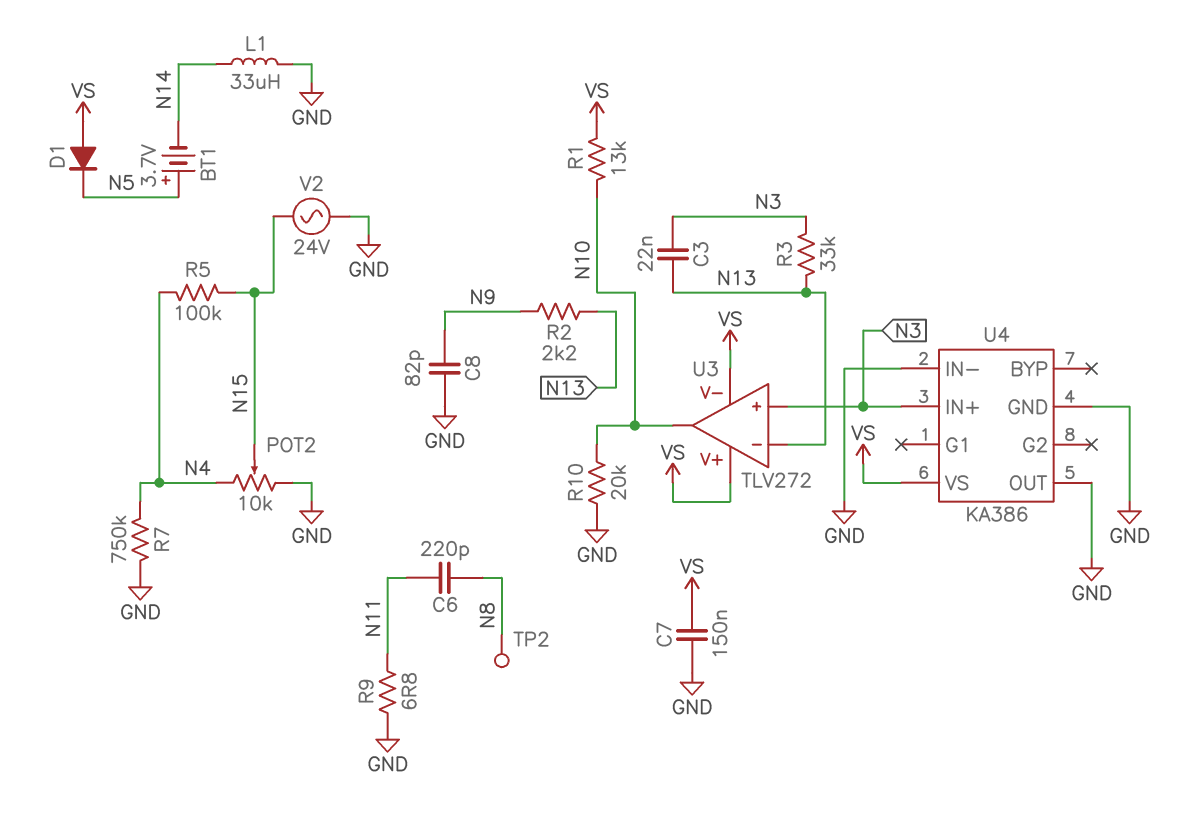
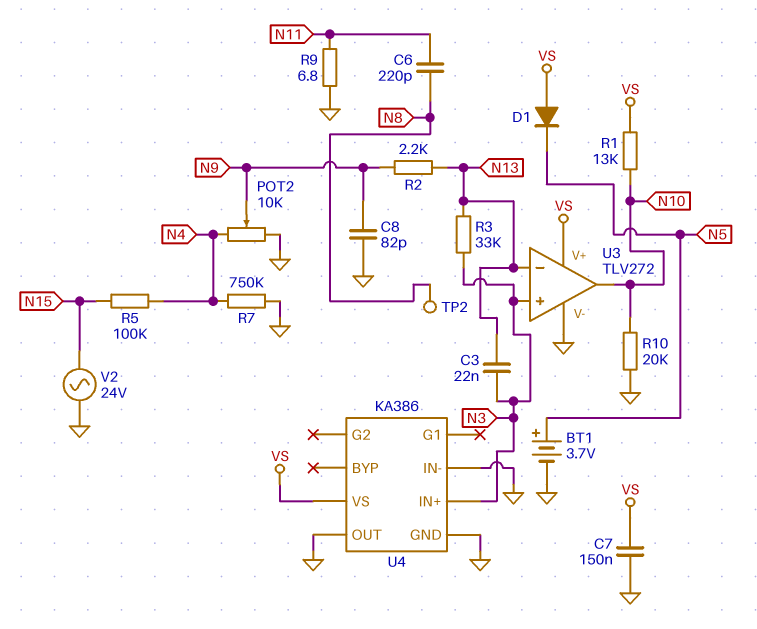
BT1: 3.7V (plus N5, minus N14) -> 3.7V (plus N5, minus GND)
L1: 33uH (GND, N14) -> none
POT2: 10k (GND, N4, wiper N15) -> 10k (GND, N4, wiper N9)
U3 pin V-: VS -> GND

